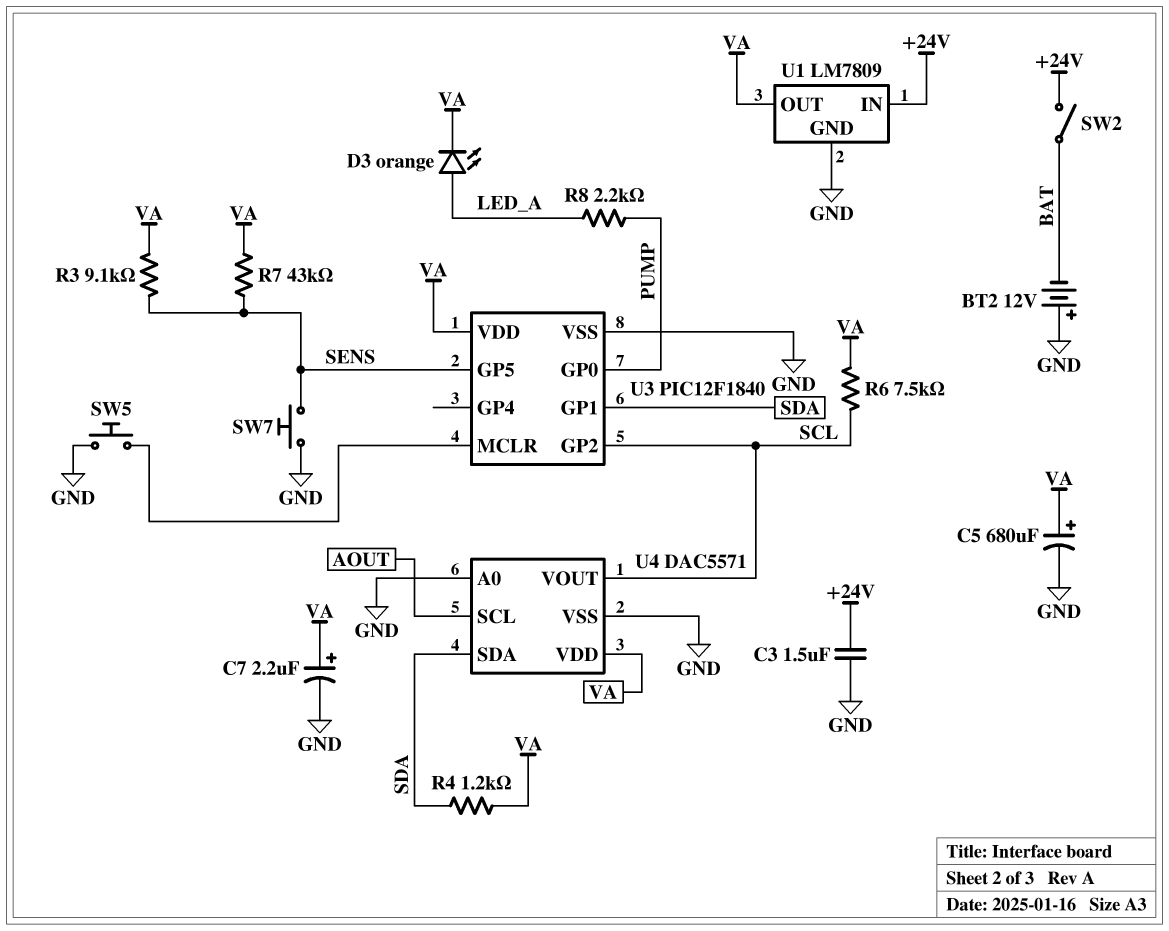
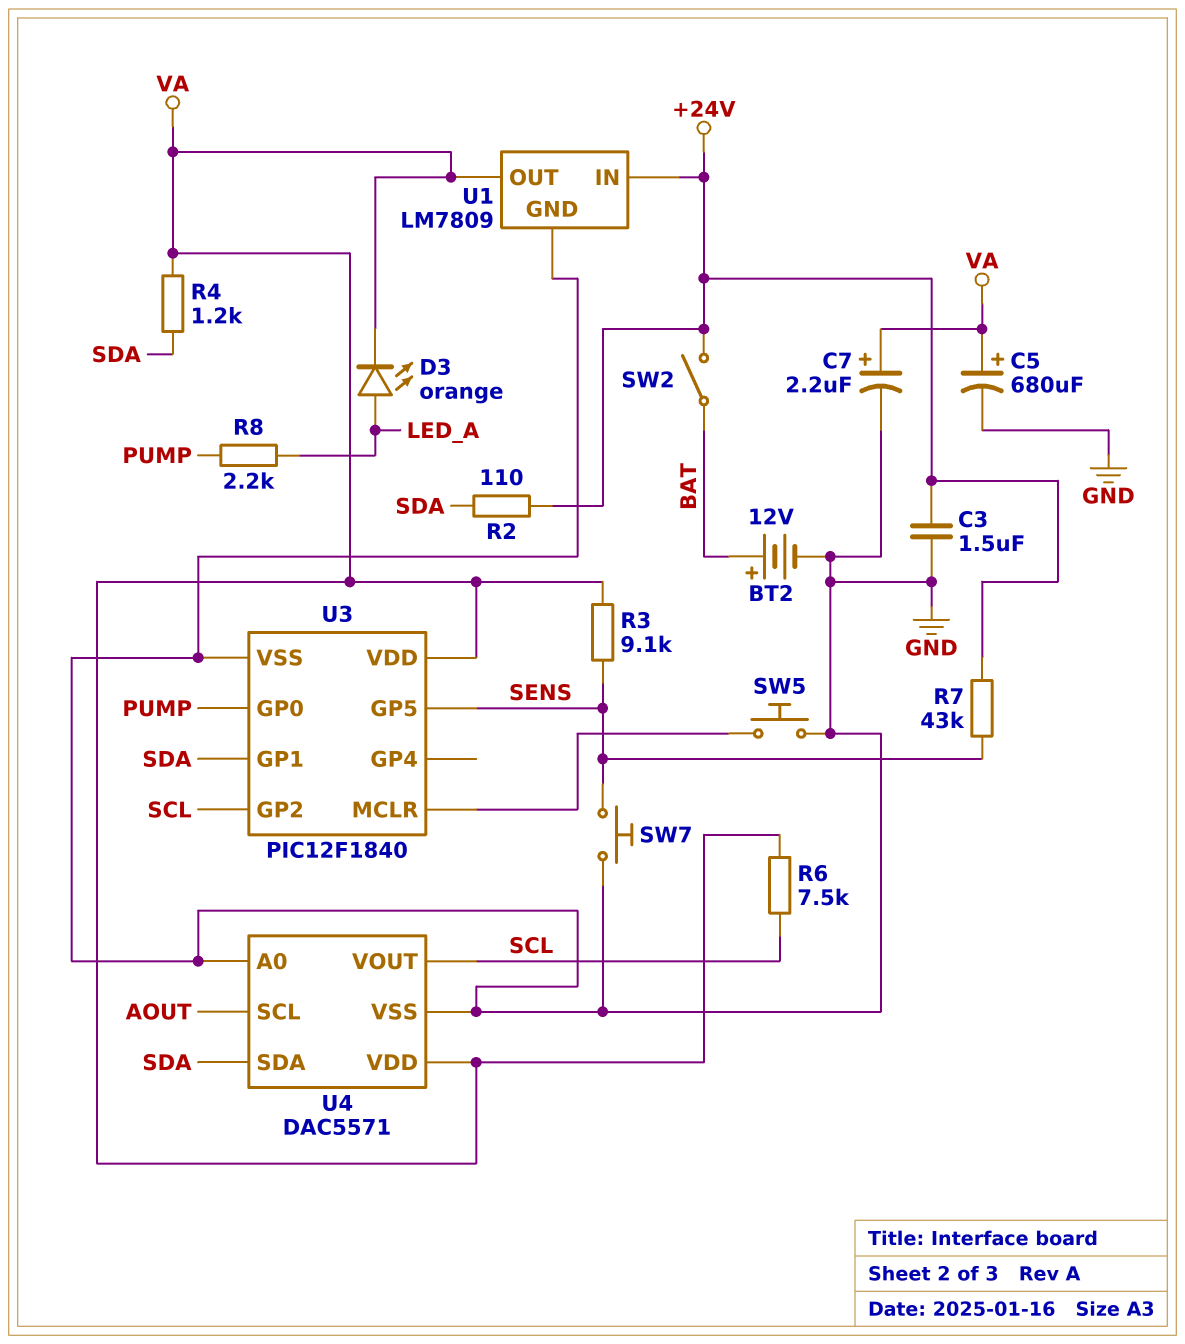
BT2: 12V (plus GND, minus BAT) -> 12V (plus BAT, minus GND)
R2: none -> 110 (+24V, SDA)
R7: 43k (SENS, VA) -> 43k (+24V, SENS)

